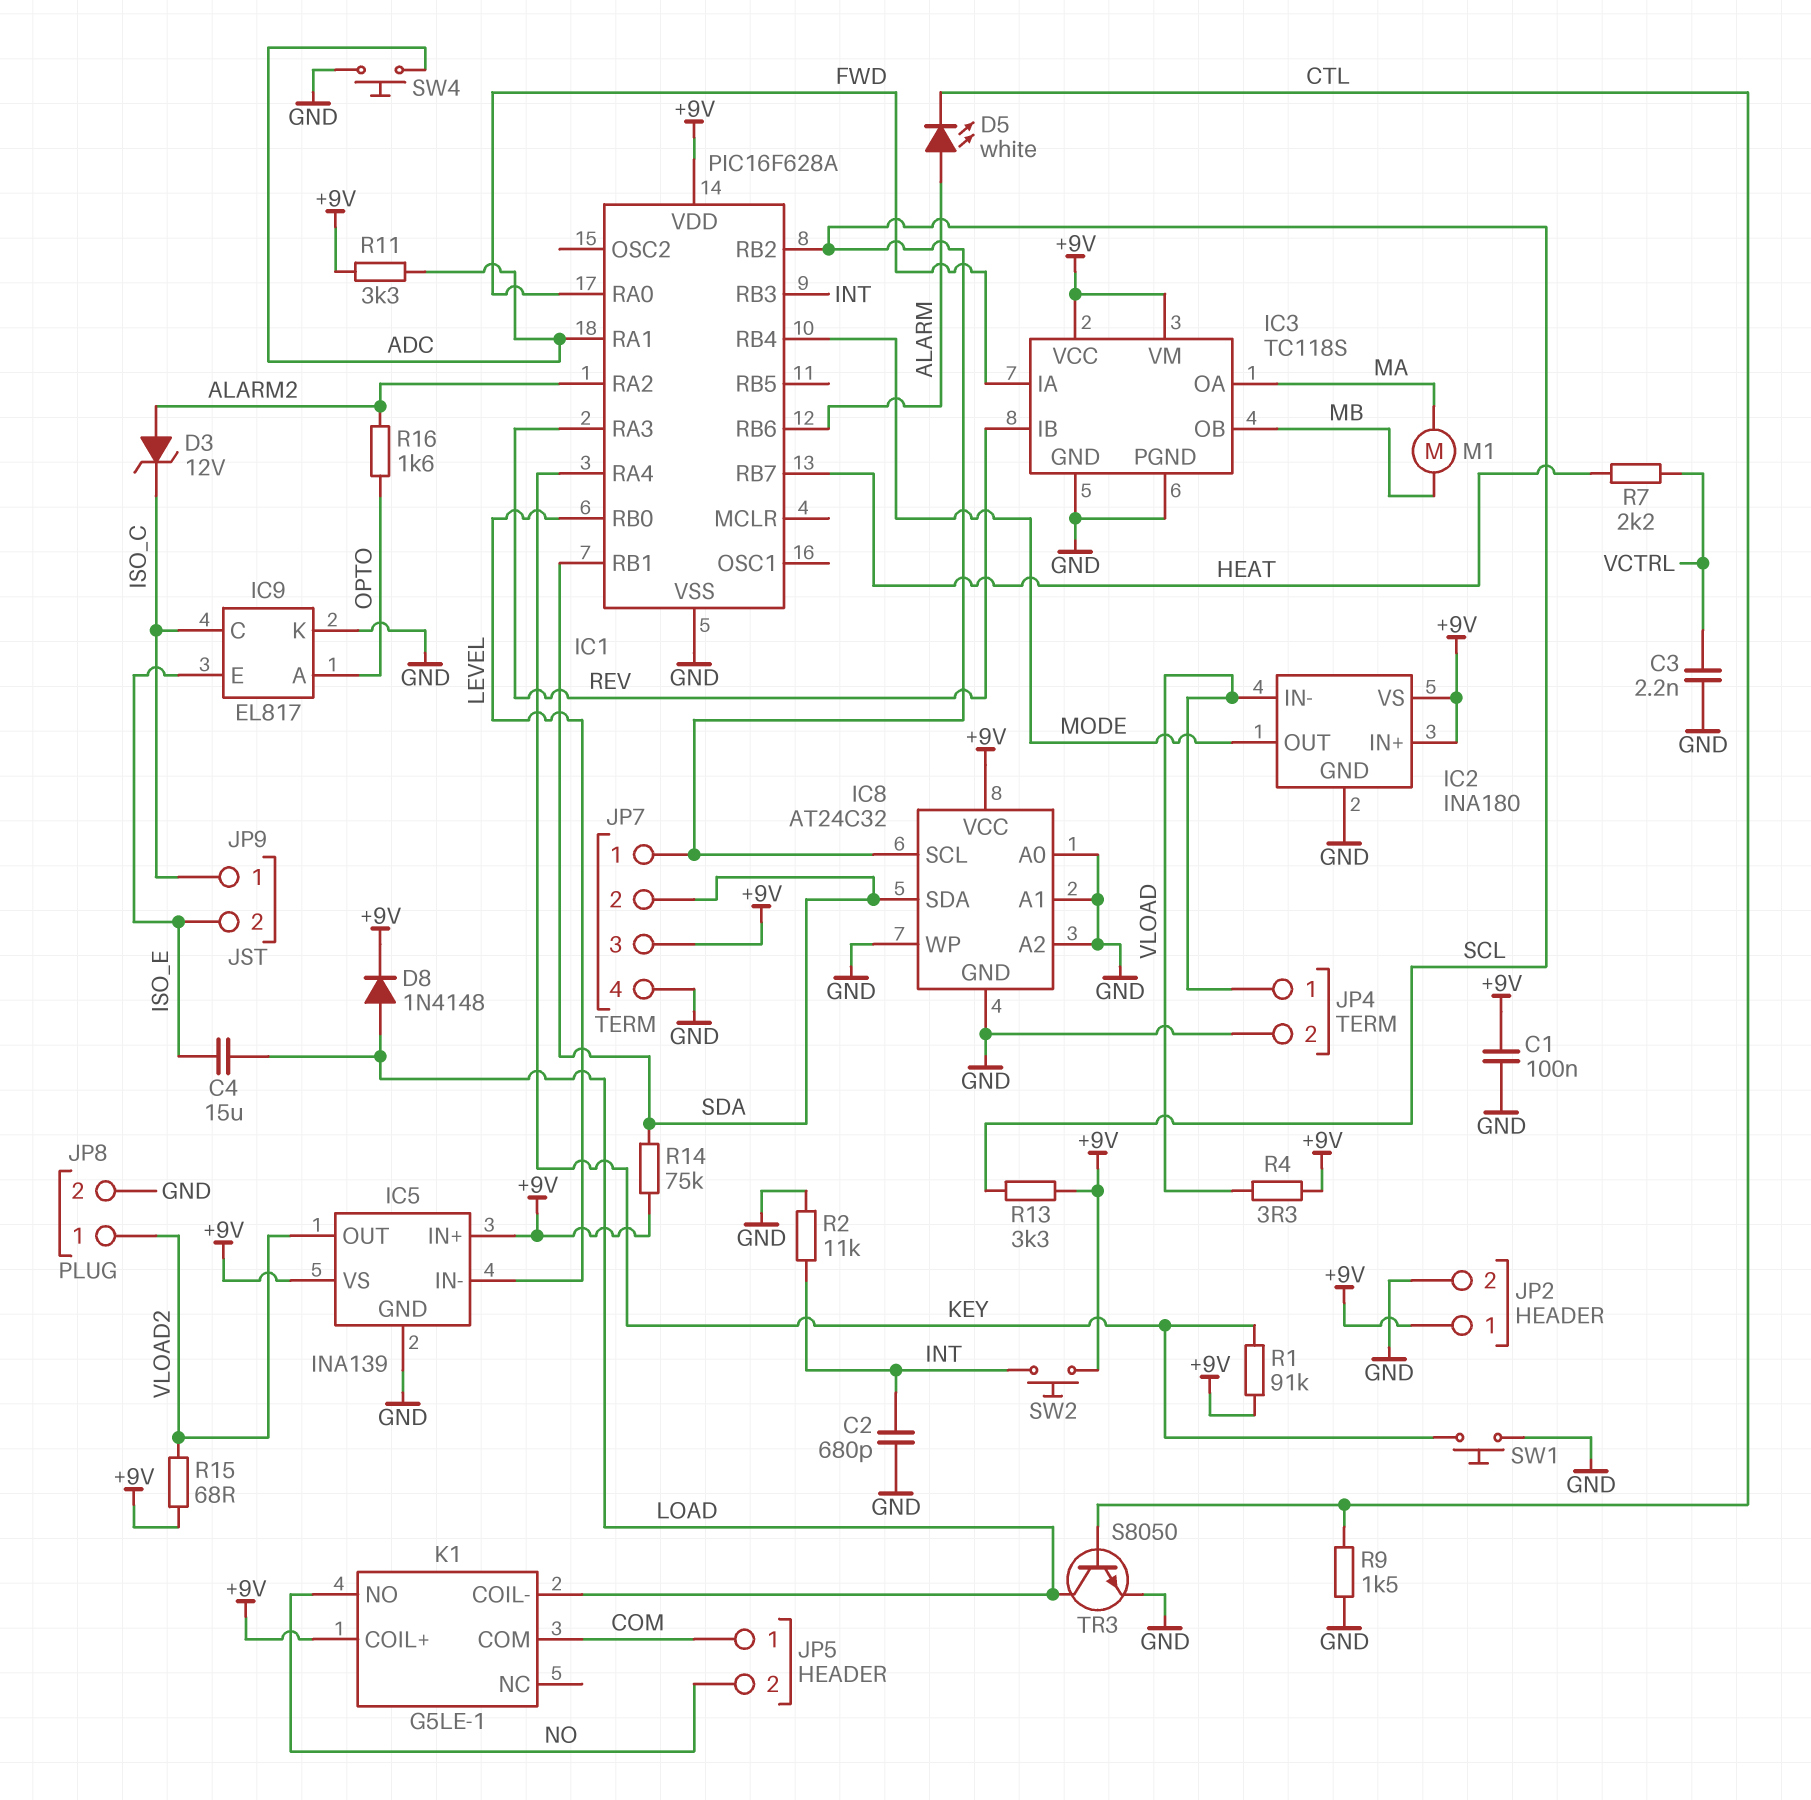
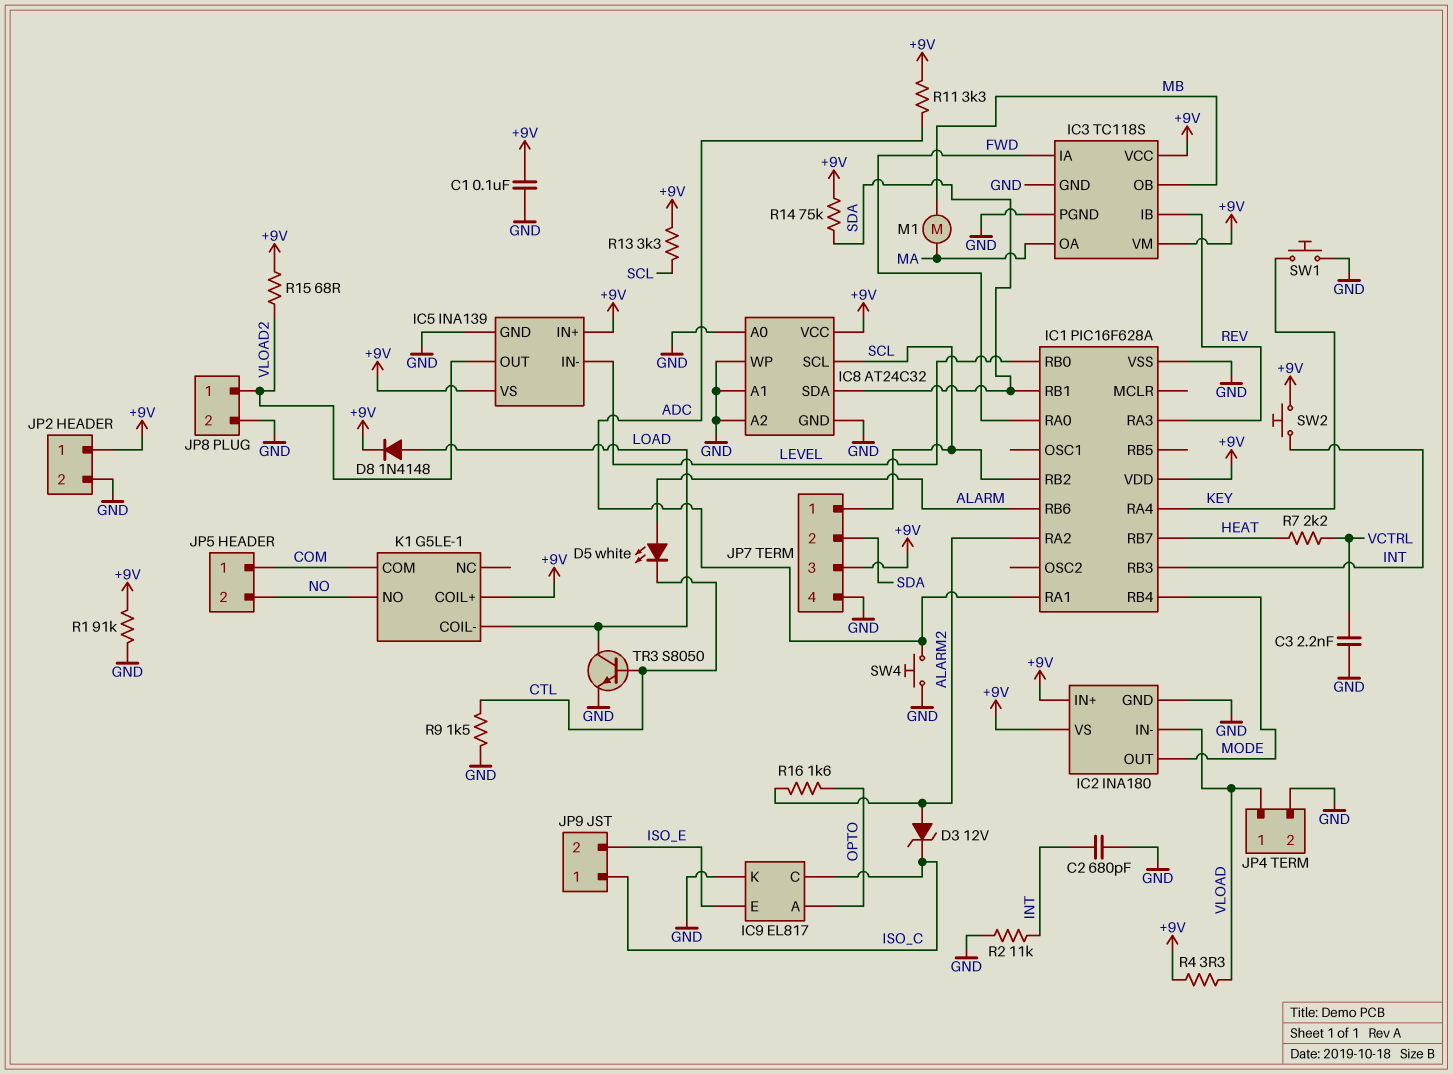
C4: 15uF (ISO_E, LOAD) -> none
R1: 91k (+9V, KEY) -> 91k (+9V, GND)

